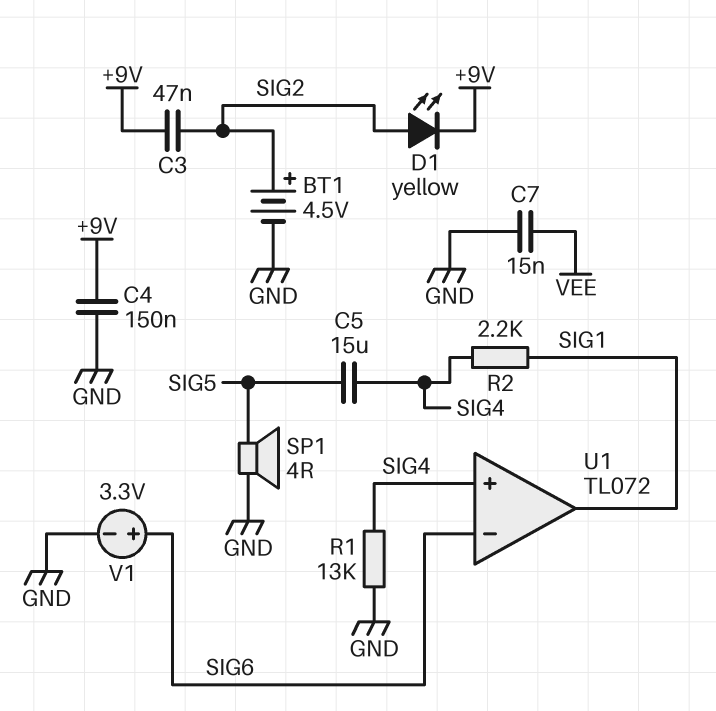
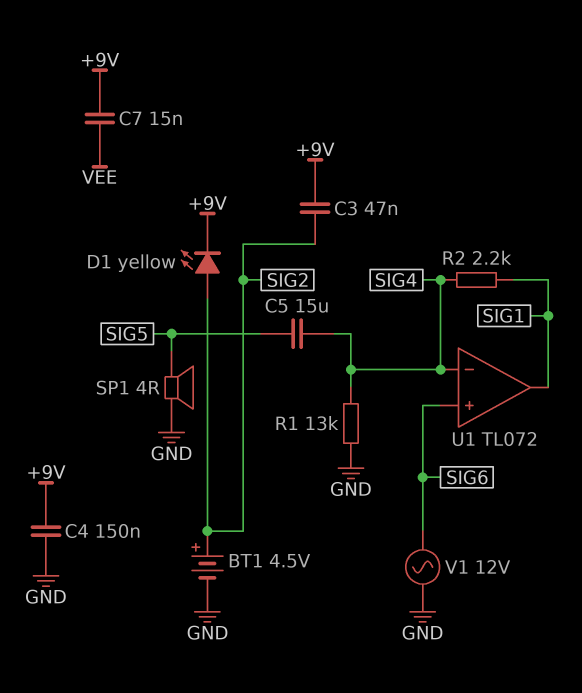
C7: 15nF (GND, VEE) -> 15nF (+9V, VEE)
U1 pin in+: SIG4 -> SIG6
U1 pin in-: SIG6 -> SIG4
V1: 3.3V (plus SIG6, minus GND) -> AC 12V (GND, SIG6)

